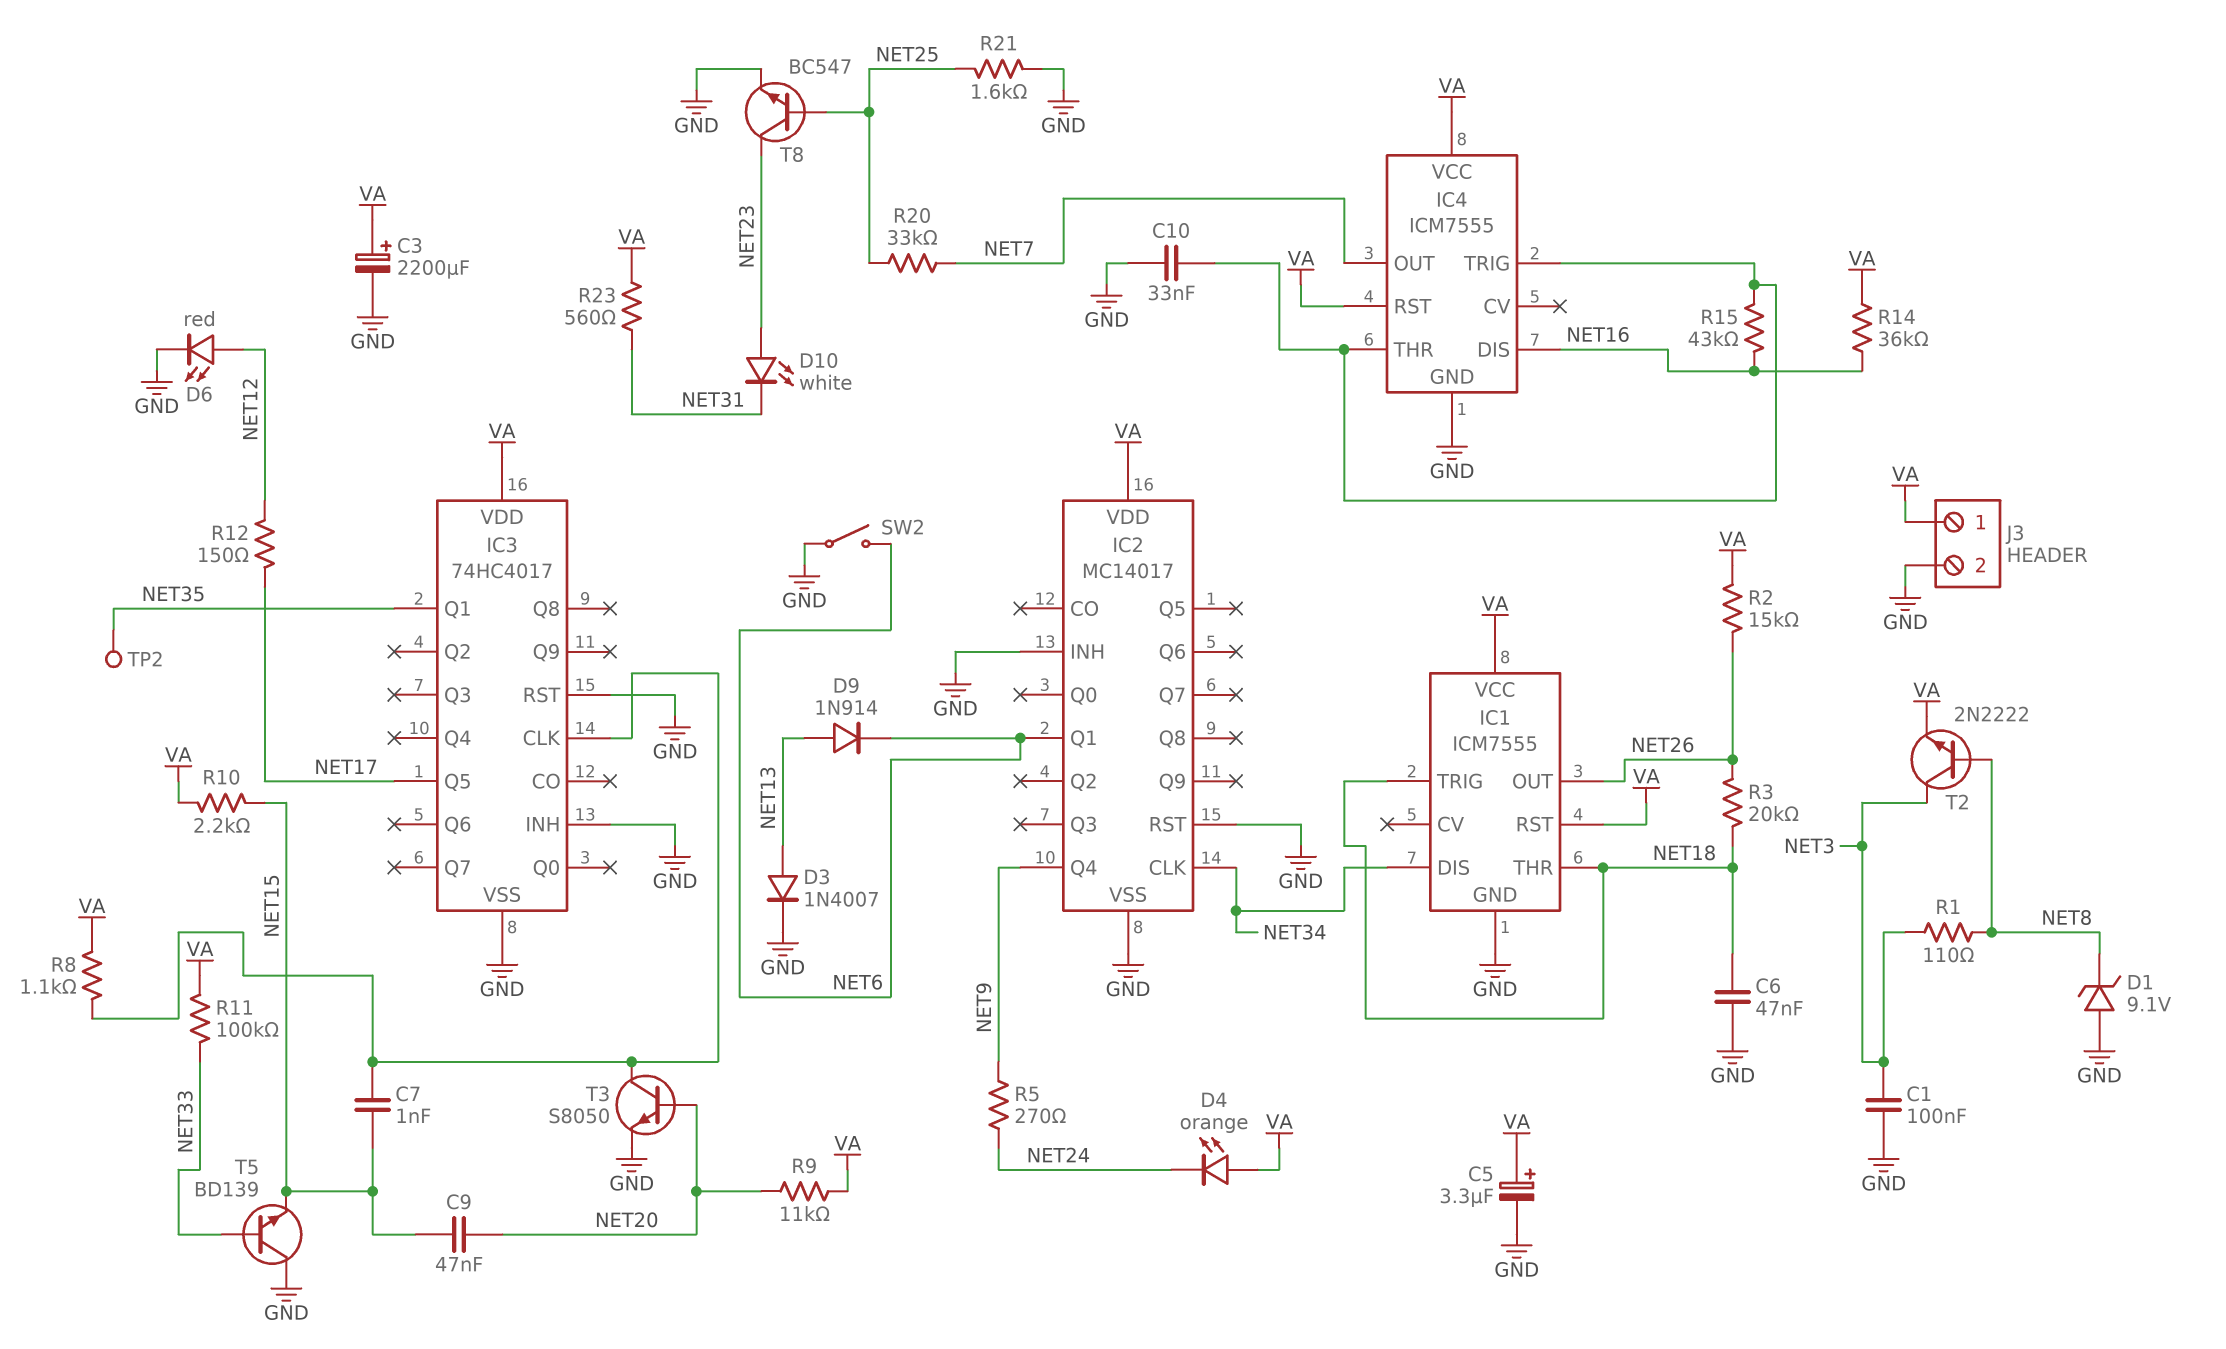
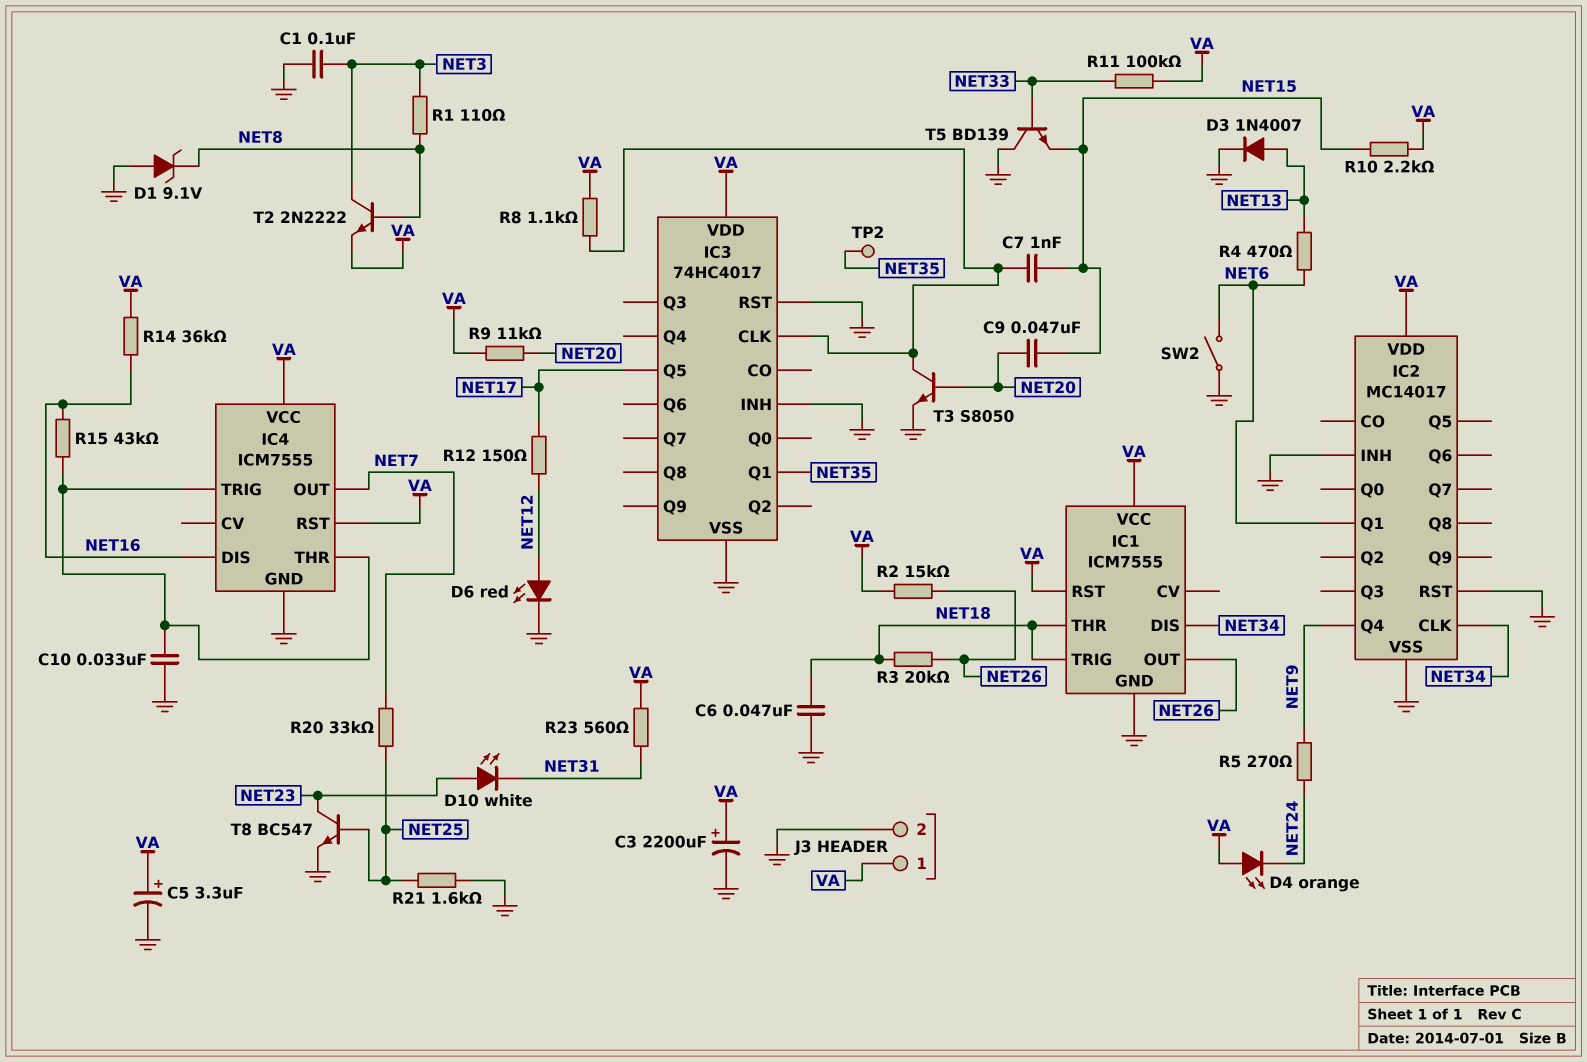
D9: diode 1N914 (A NET13, K NET6) -> none
R4: none -> 470 (NET6, NET13)

